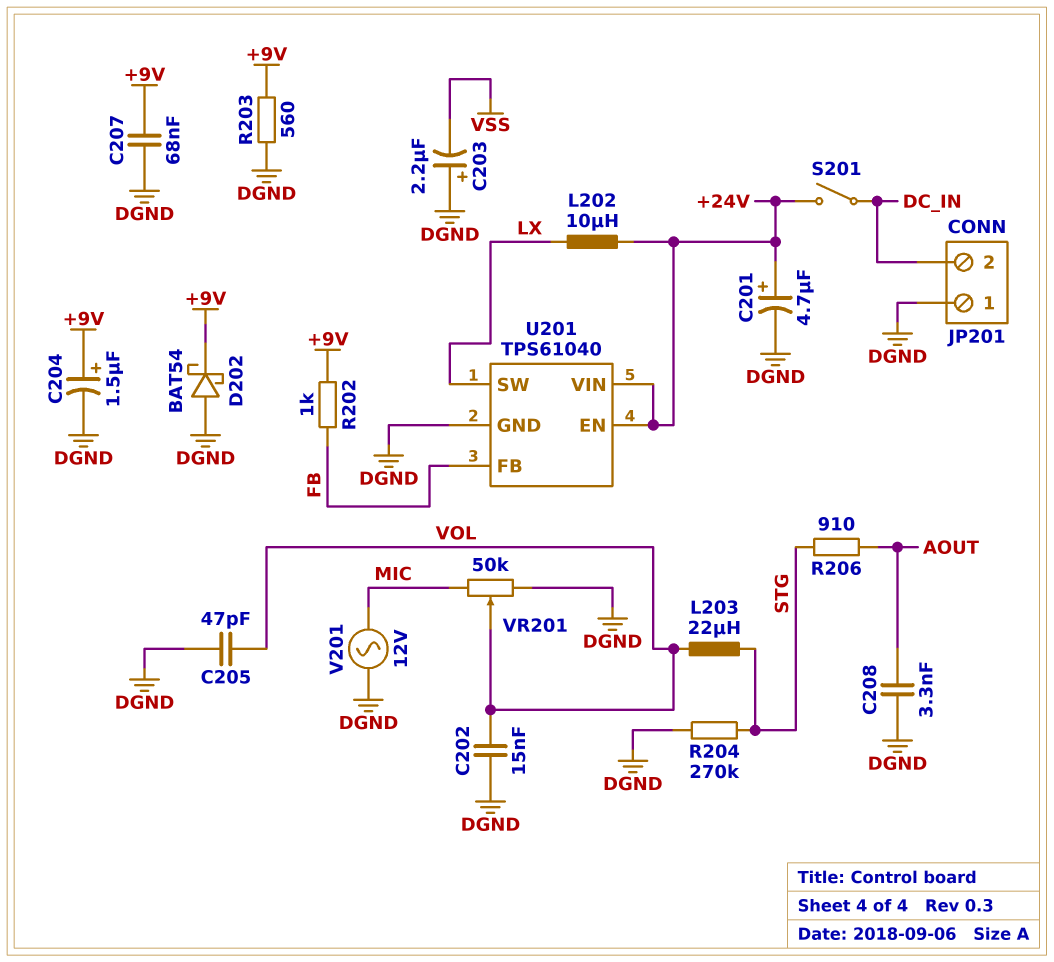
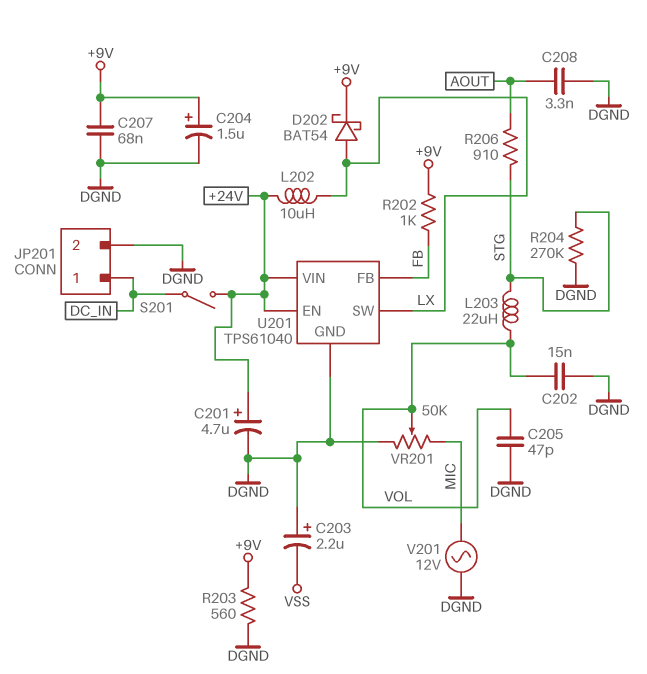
D202: schottky BAT54 (A DGND, K +9V) -> schottky BAT54 (A LX, K +9V)
JP201 pin 1: DGND -> DC_IN
JP201 pin 2: DC_IN -> DGND

